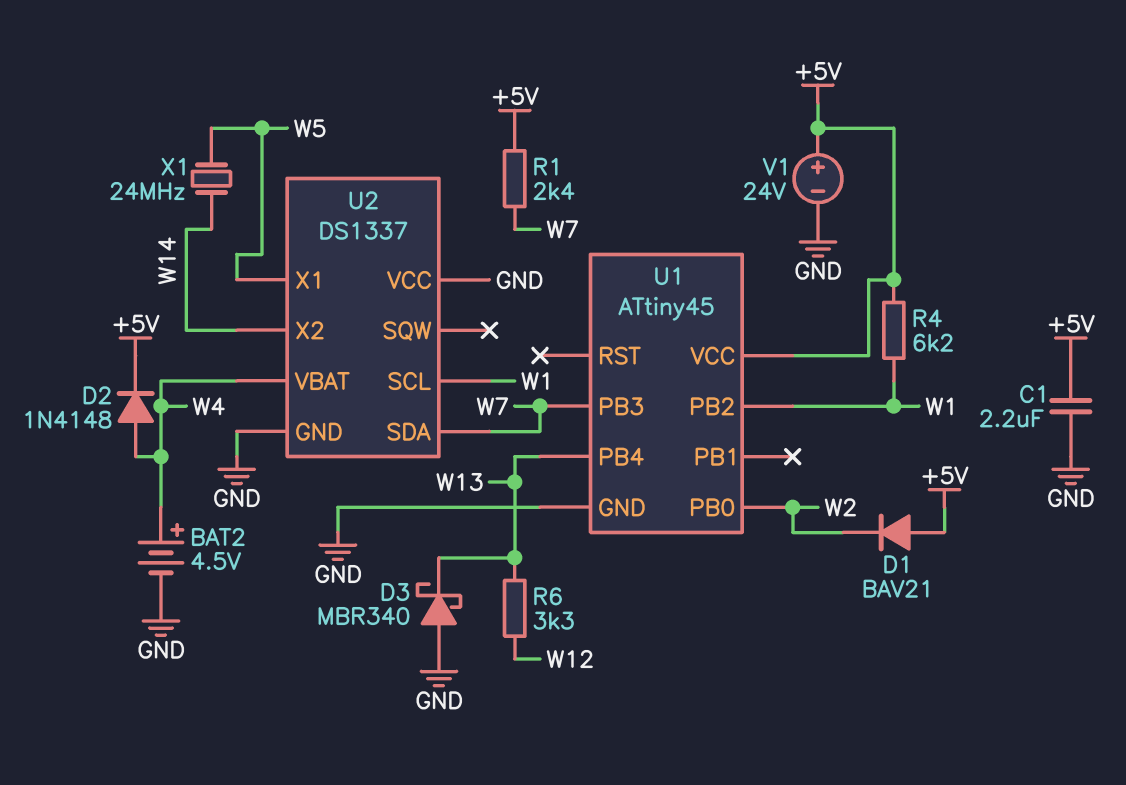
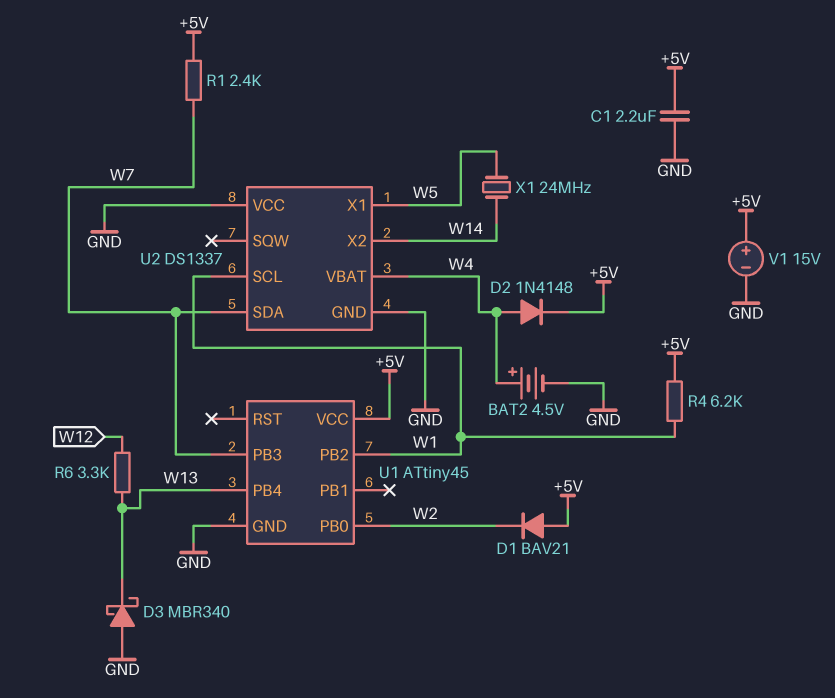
V1: 24V (plus +5V, minus GND) -> 15V (plus +5V, minus GND)

